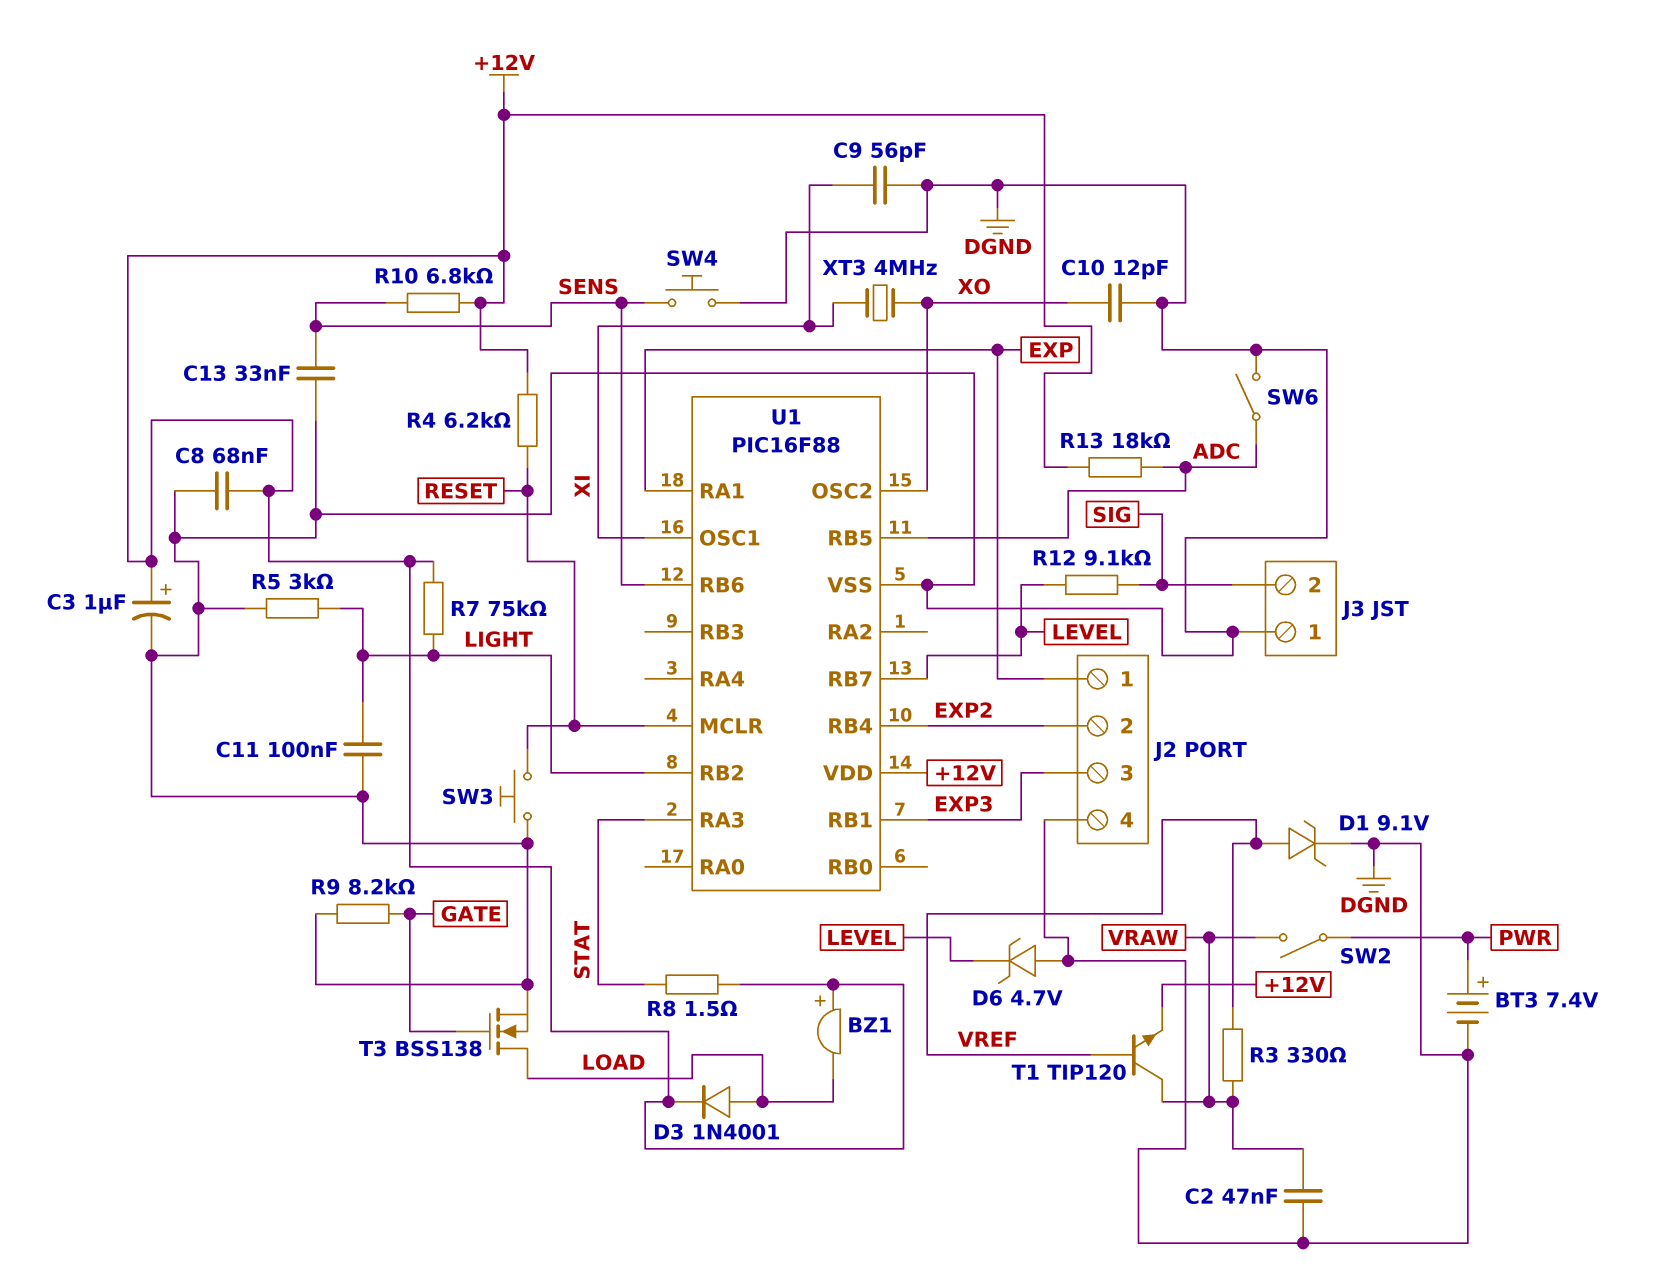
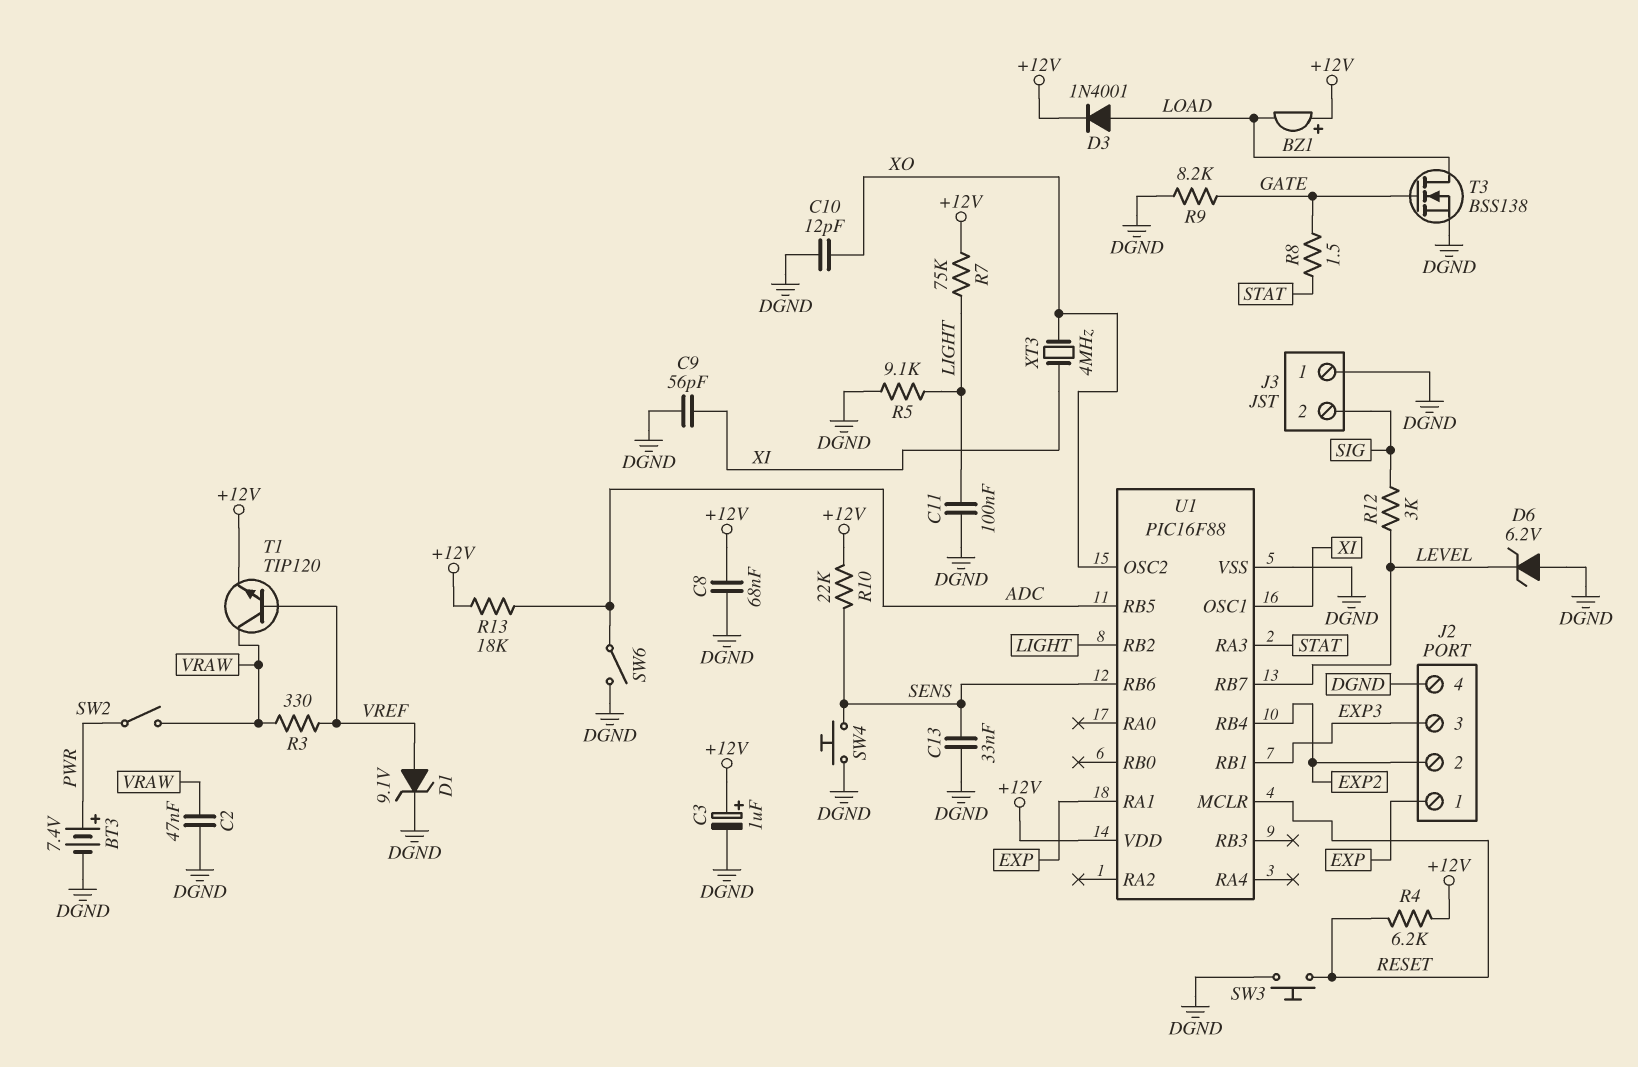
D6: zener 4.7V (A DGND, K LEVEL) -> zener 6.2V (A DGND, K LEVEL)
R5: 3k (DGND, LIGHT) -> 9.1k (DGND, LIGHT)
R8: 1.5 (+12V, STAT) -> 1.5 (GATE, STAT)
R10: 6.8k (+12V, SENS) -> 22k (+12V, SENS)
R12: 9.1k (LEVEL, SIG) -> 3k (LEVEL, SIG)

